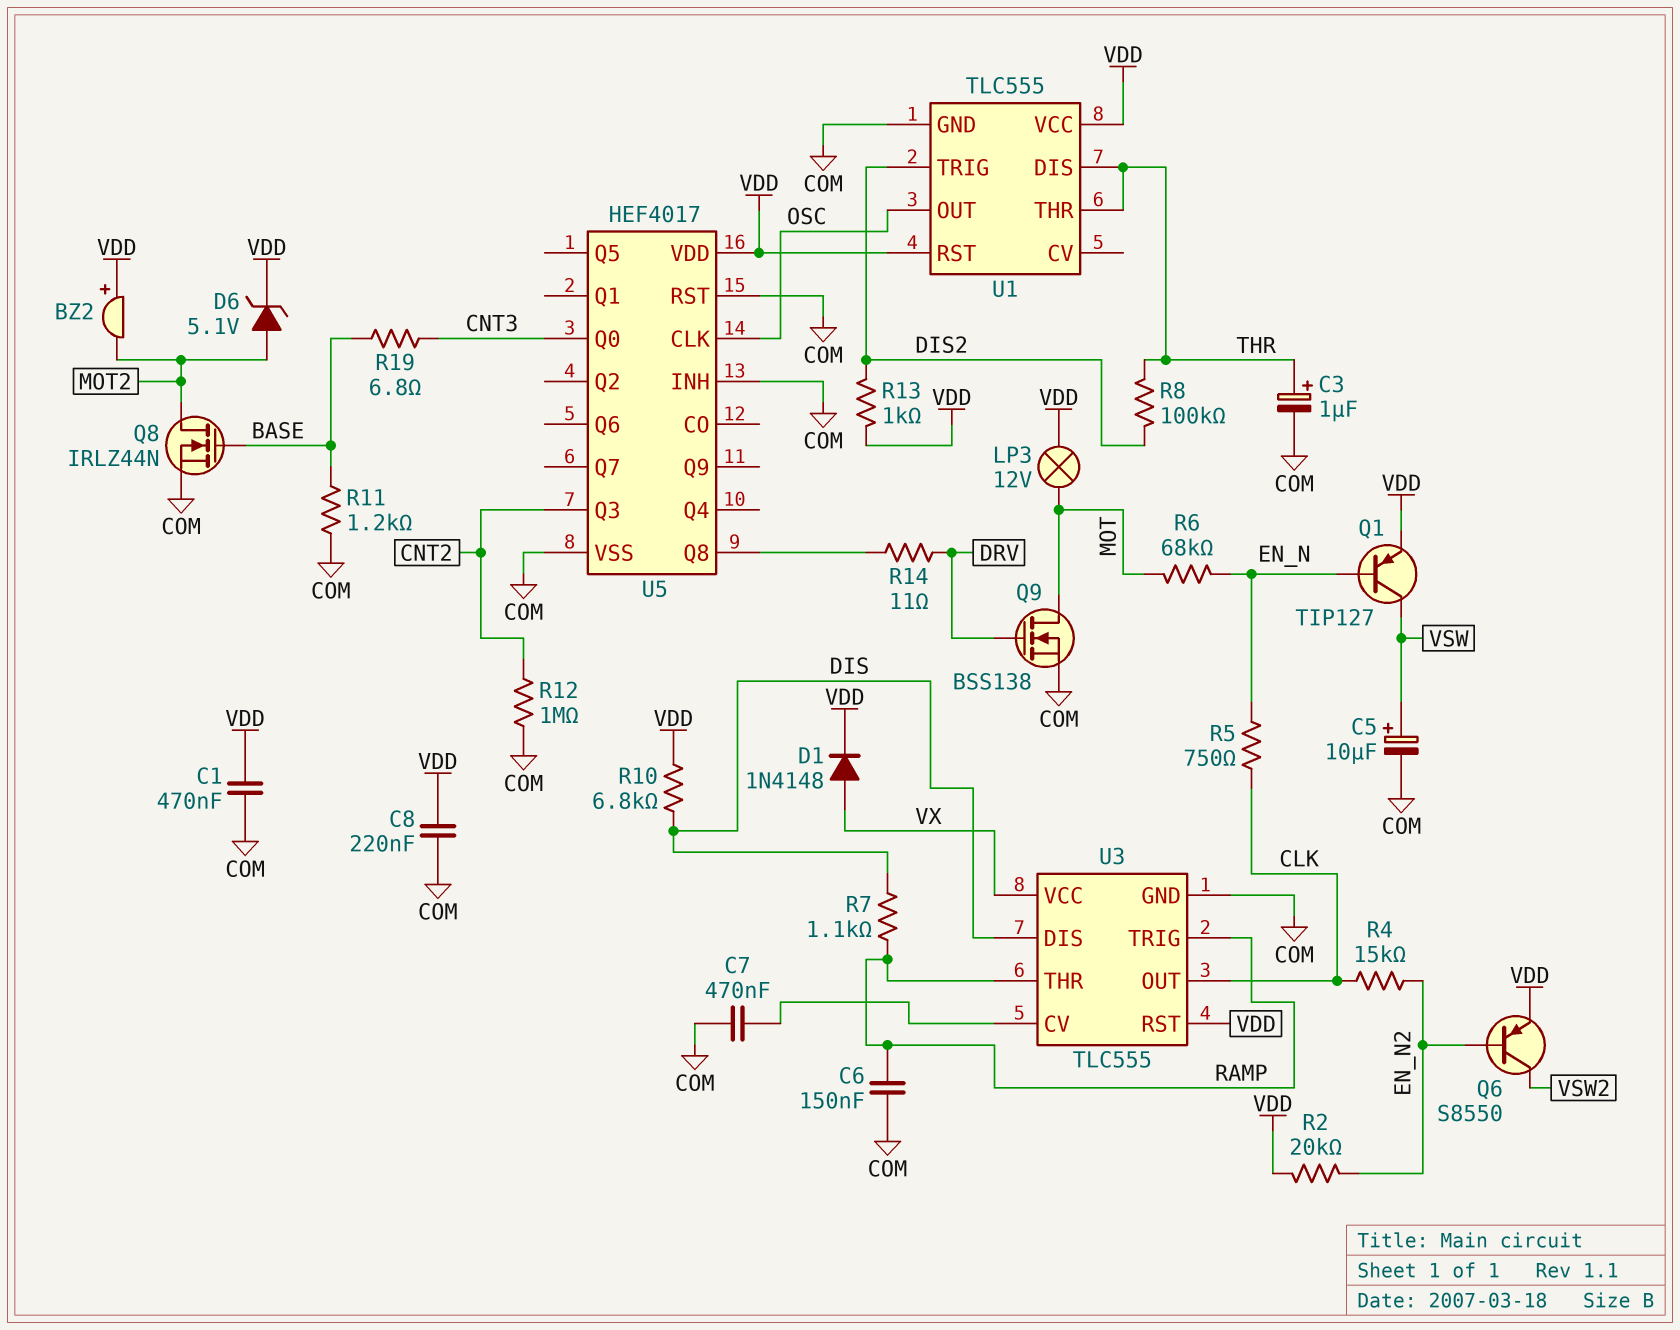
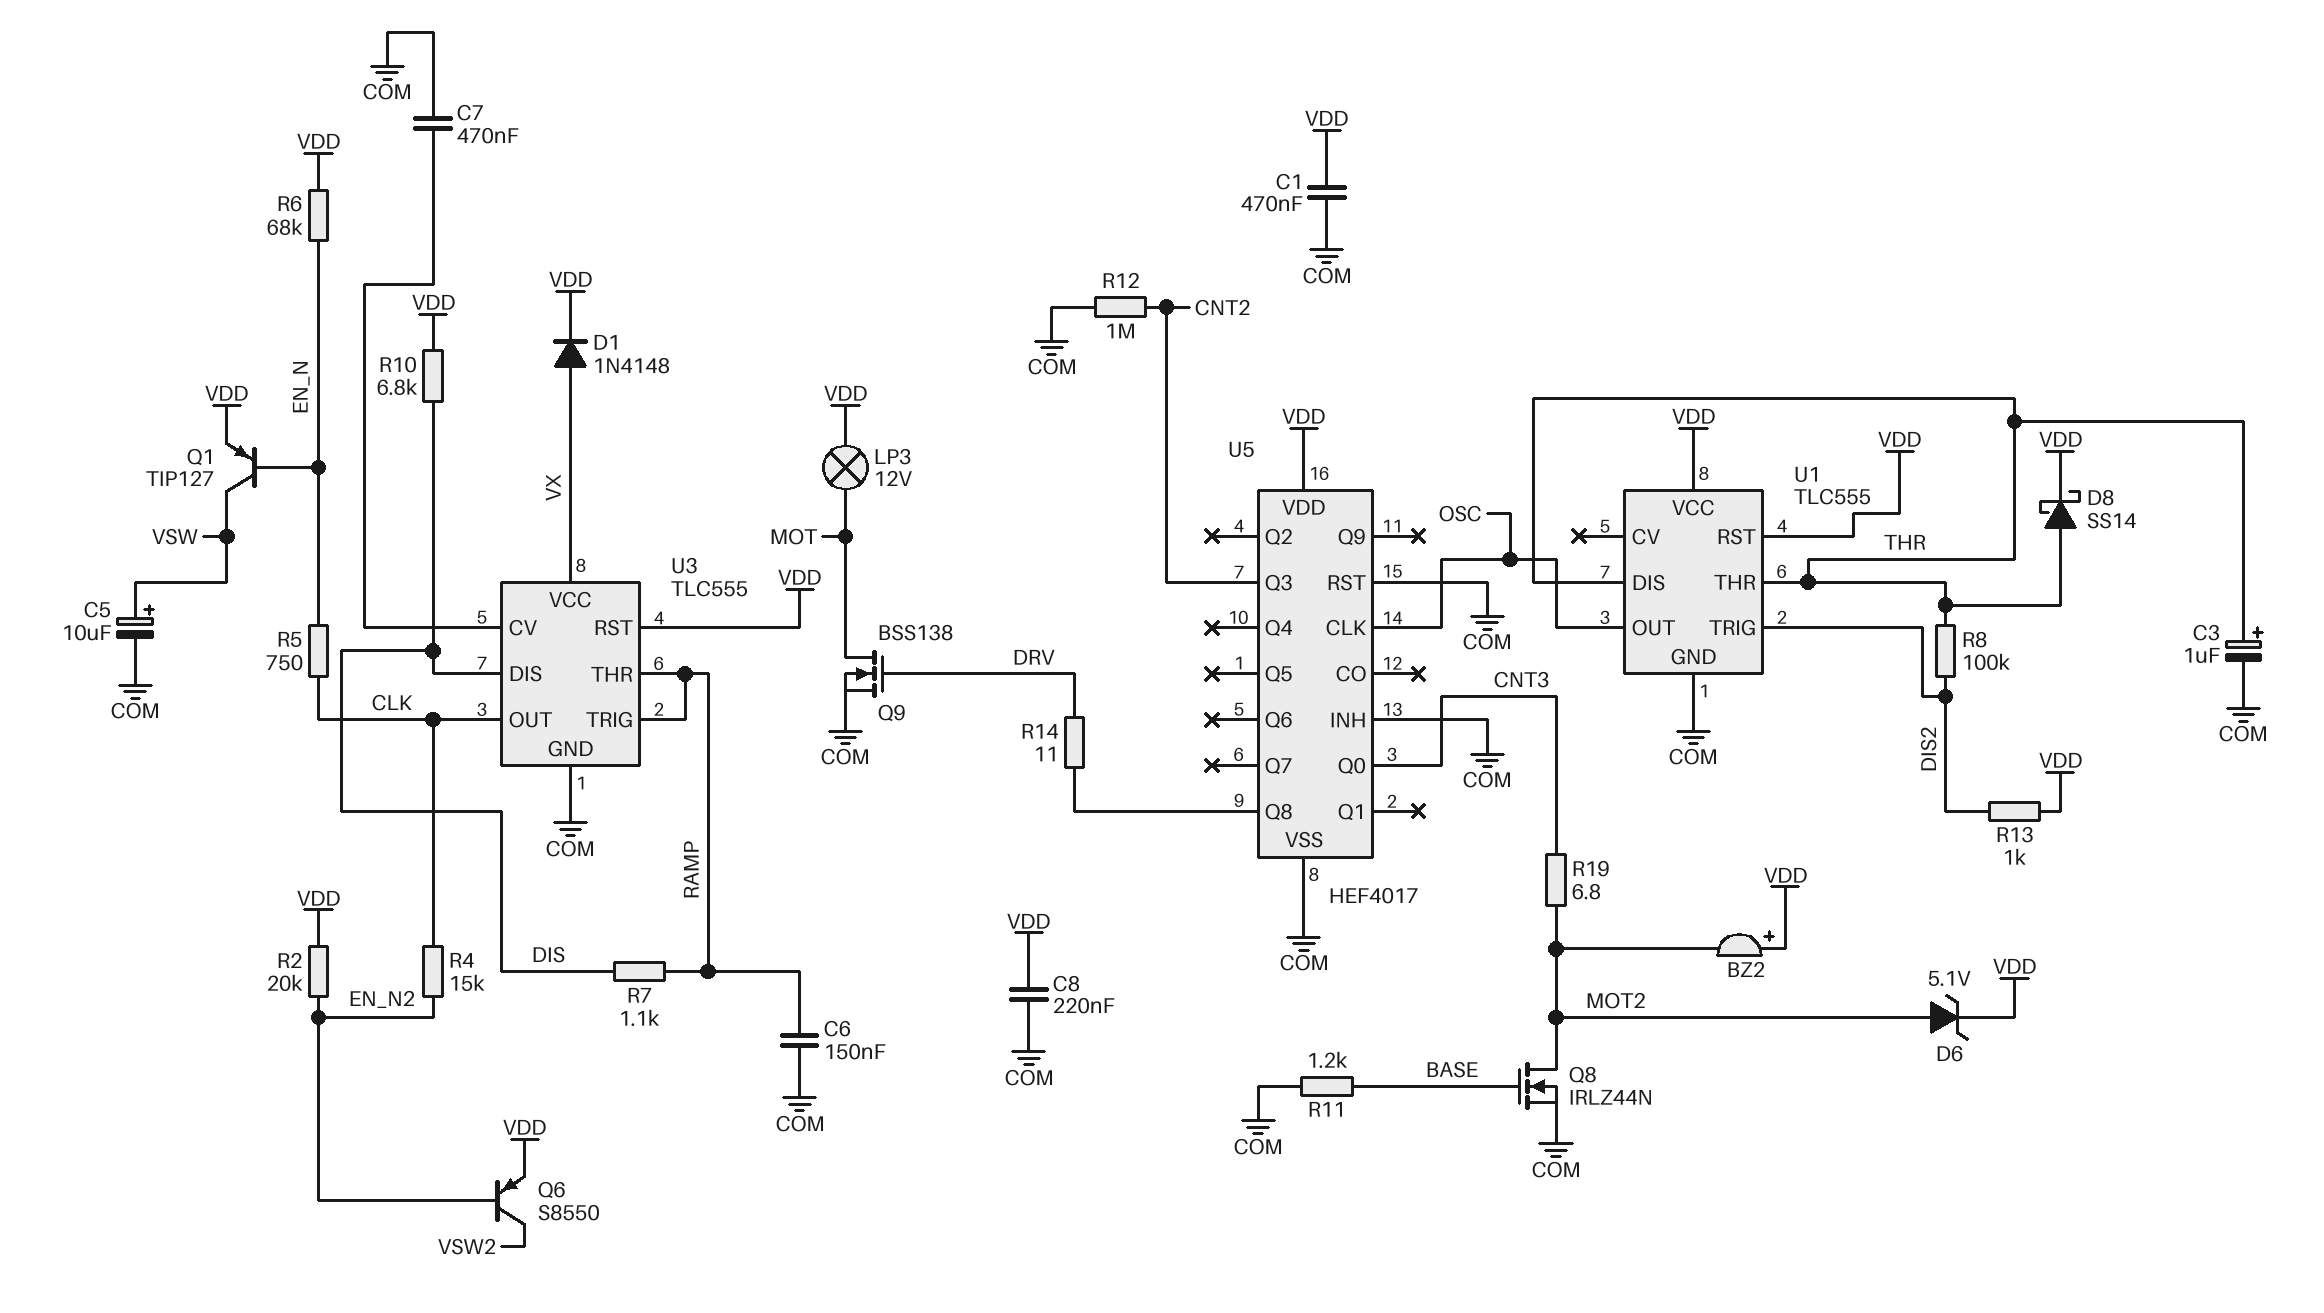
D8: none -> schottky SS14 (A THR, K VDD)
R6: 68k (EN_N, MOT) -> 68k (EN_N, VDD)
R19: 6.8 (BASE, CNT3) -> 6.8 (CNT3, MOT2)

